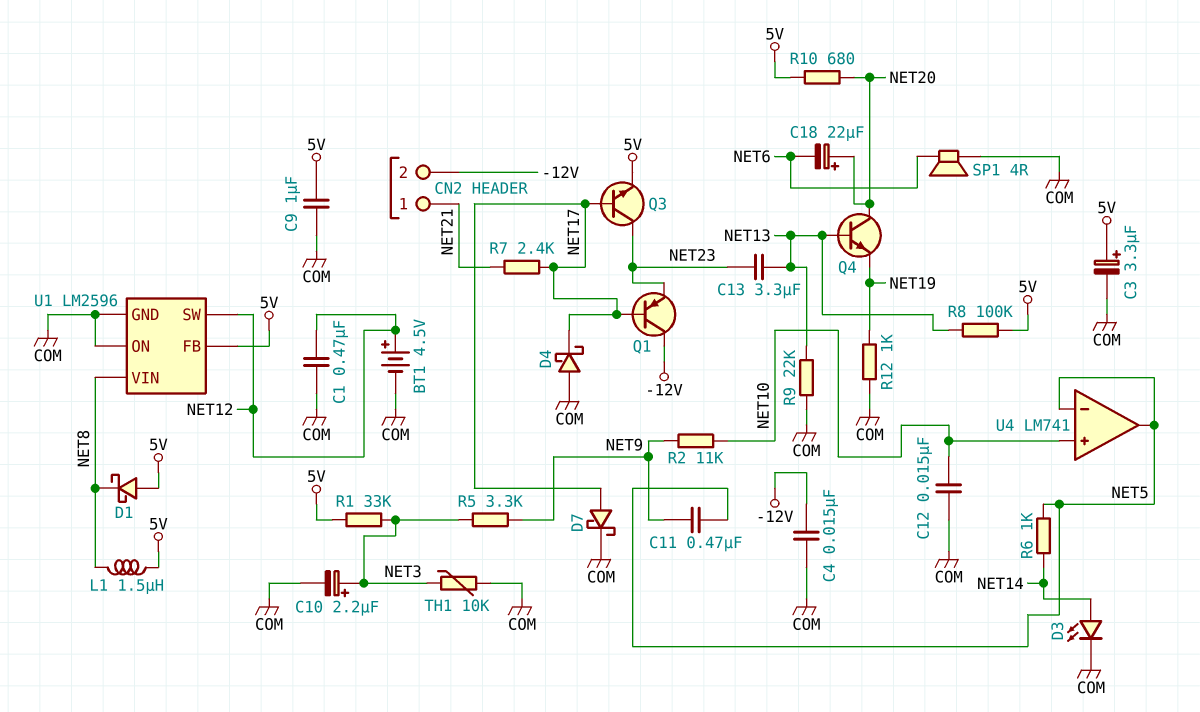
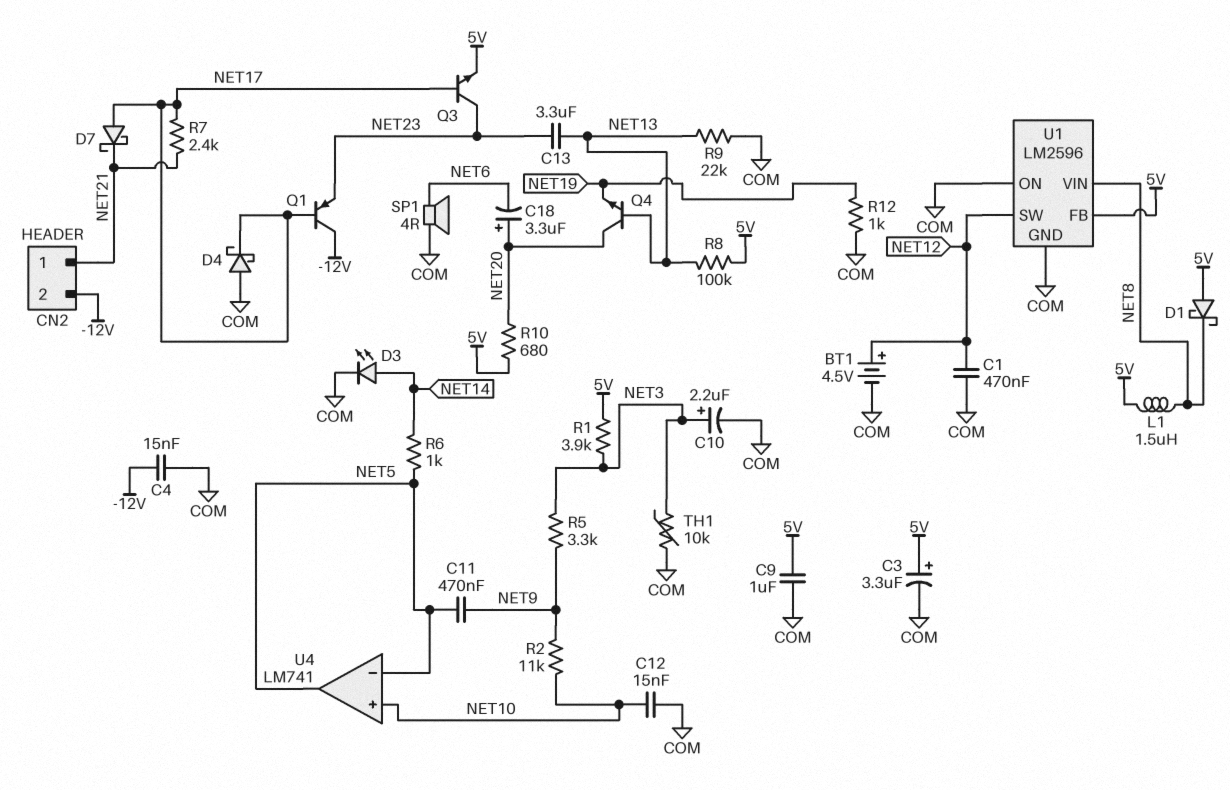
C18: 22uF (plus NET20, minus NET6) -> 3.3uF (plus NET20, minus NET6)
D7: schottky (A NET17, K COM) -> schottky (A NET17, K NET21)
R1: 33k (5V, NET3) -> 3.9k (5V, NET3)

